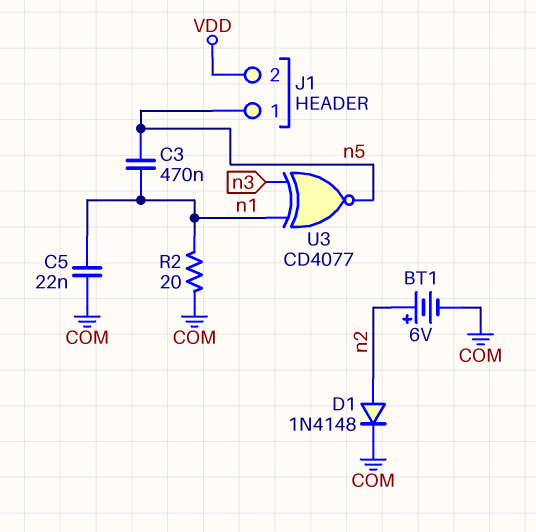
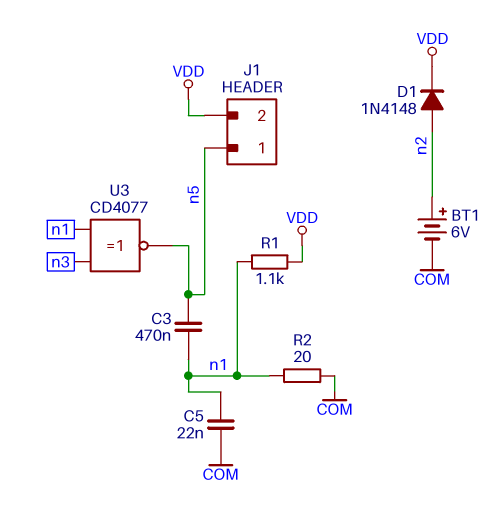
D1: diode 1N4148 (A n2, K COM) -> diode 1N4148 (A n2, K VDD)
R1: none -> 1.1k (VDD, n1)

